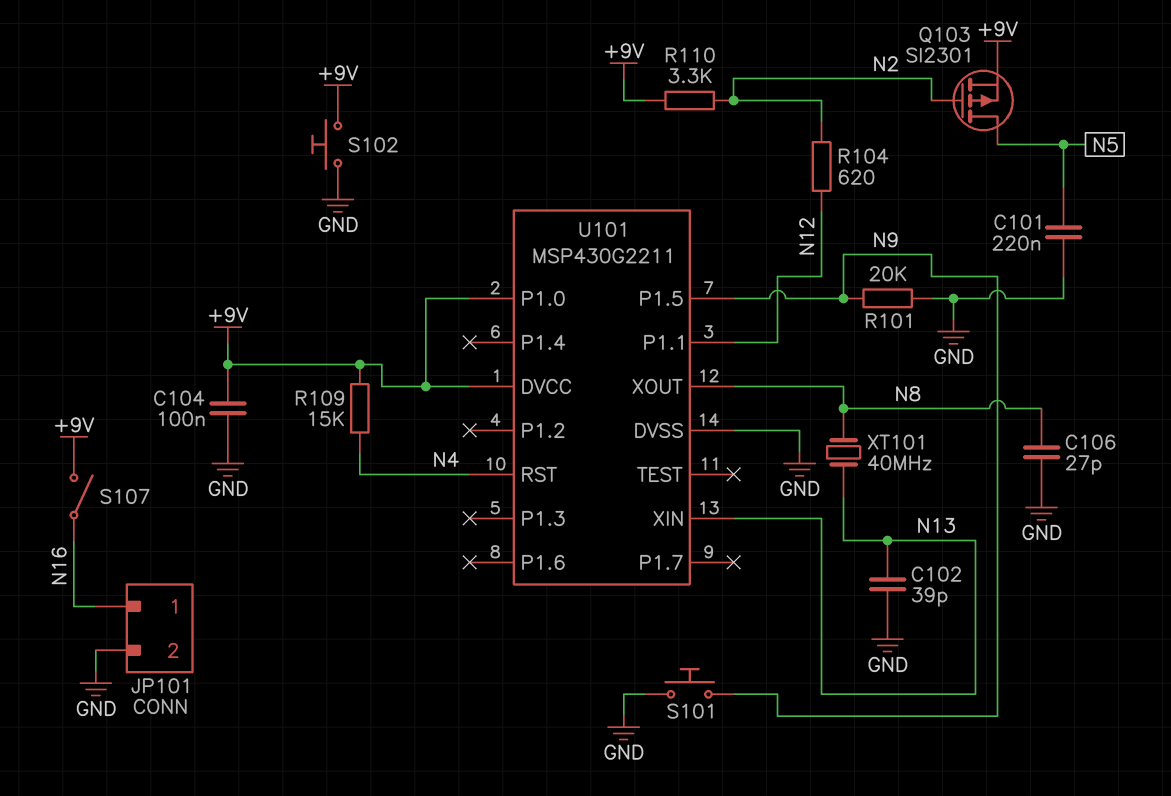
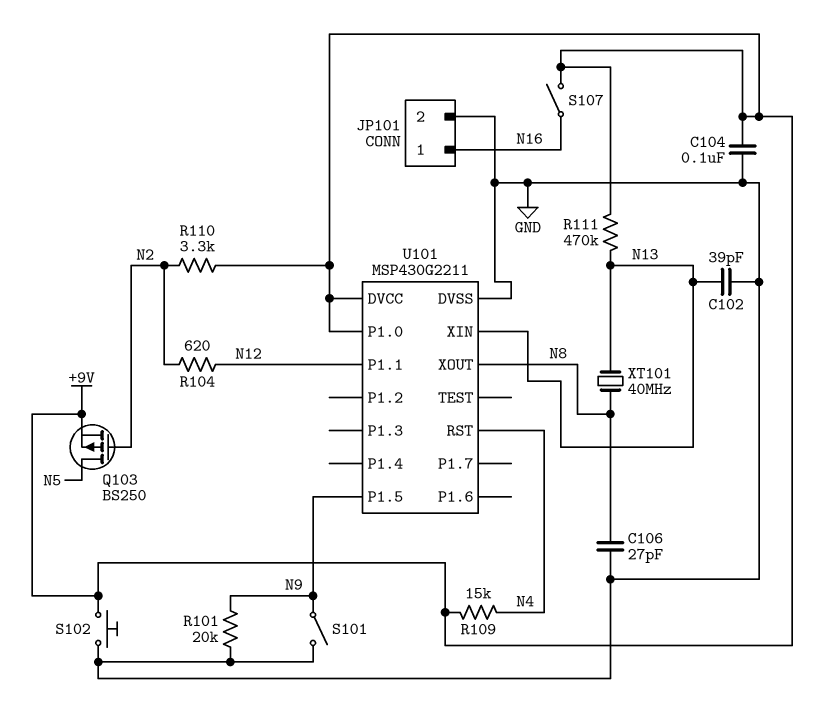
C101: 220nF (GND, N5) -> none
Q103: PMOS SI2301 (G N2, D N5, S +9V) -> PMOS BS250 (G N2, D N5, S +9V)
R111: none -> 470k (+9V, N13)
S101: button (GND, N9) -> switch (GND, N9)

